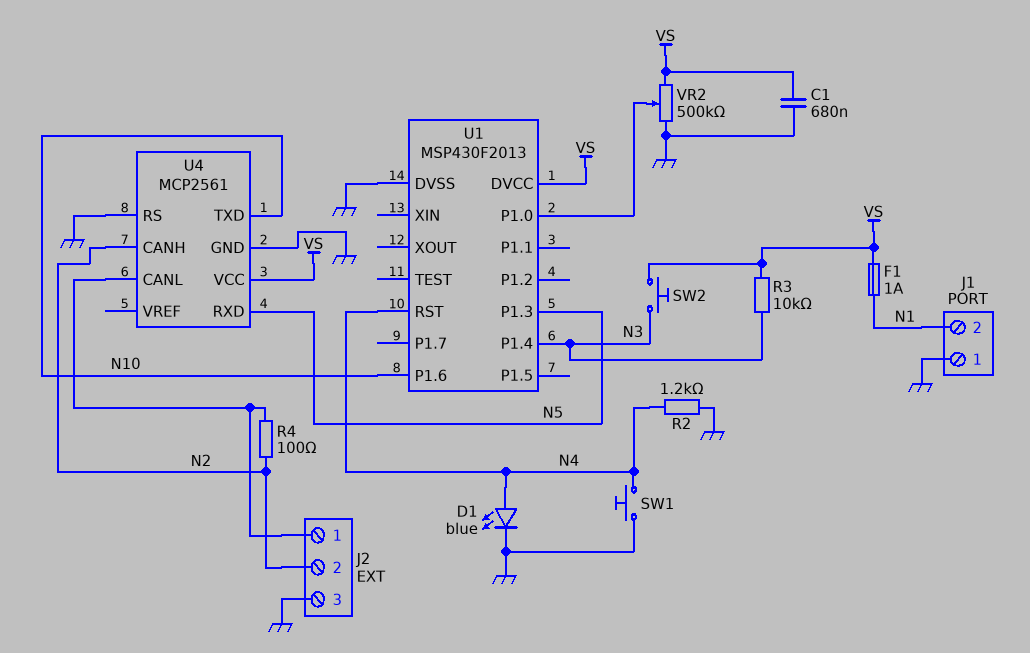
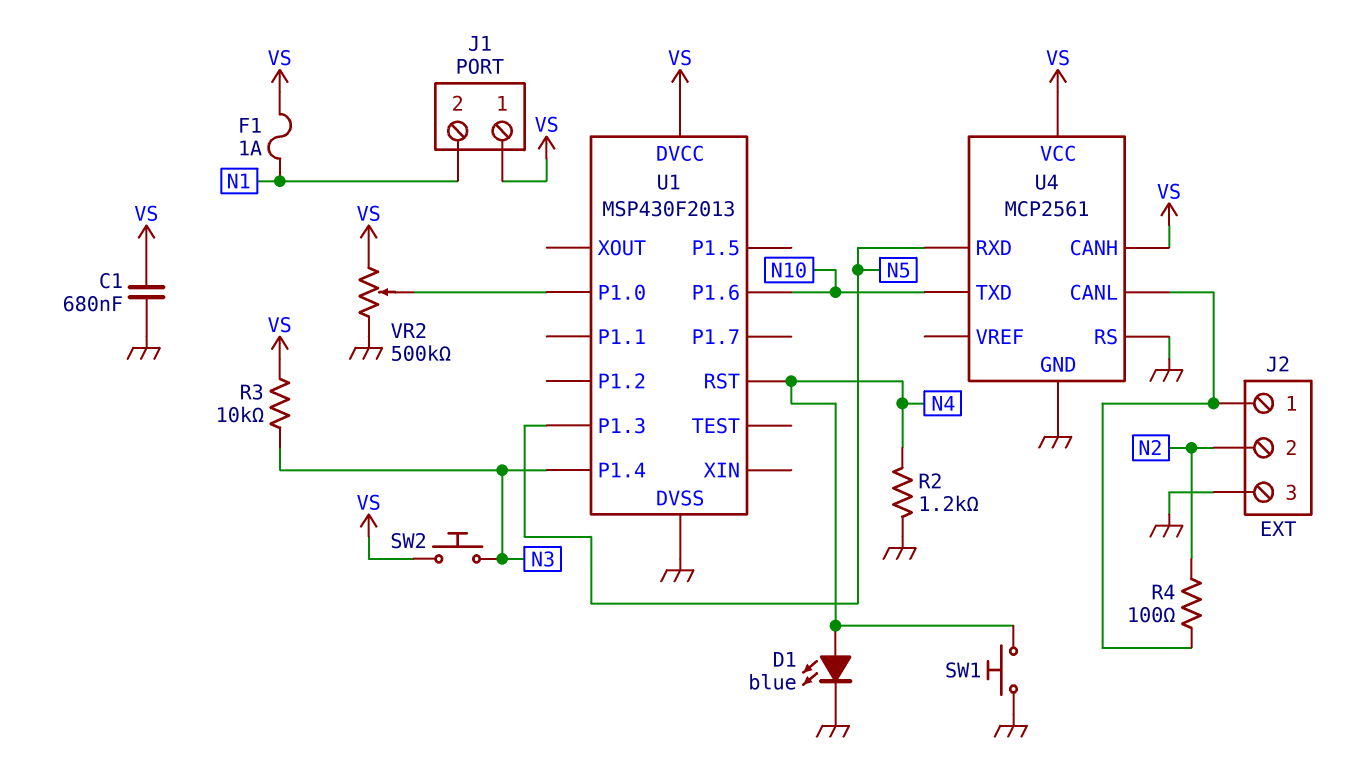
J1 pin 1: GND -> VS
U4 pin CANH: N2 -> VS

